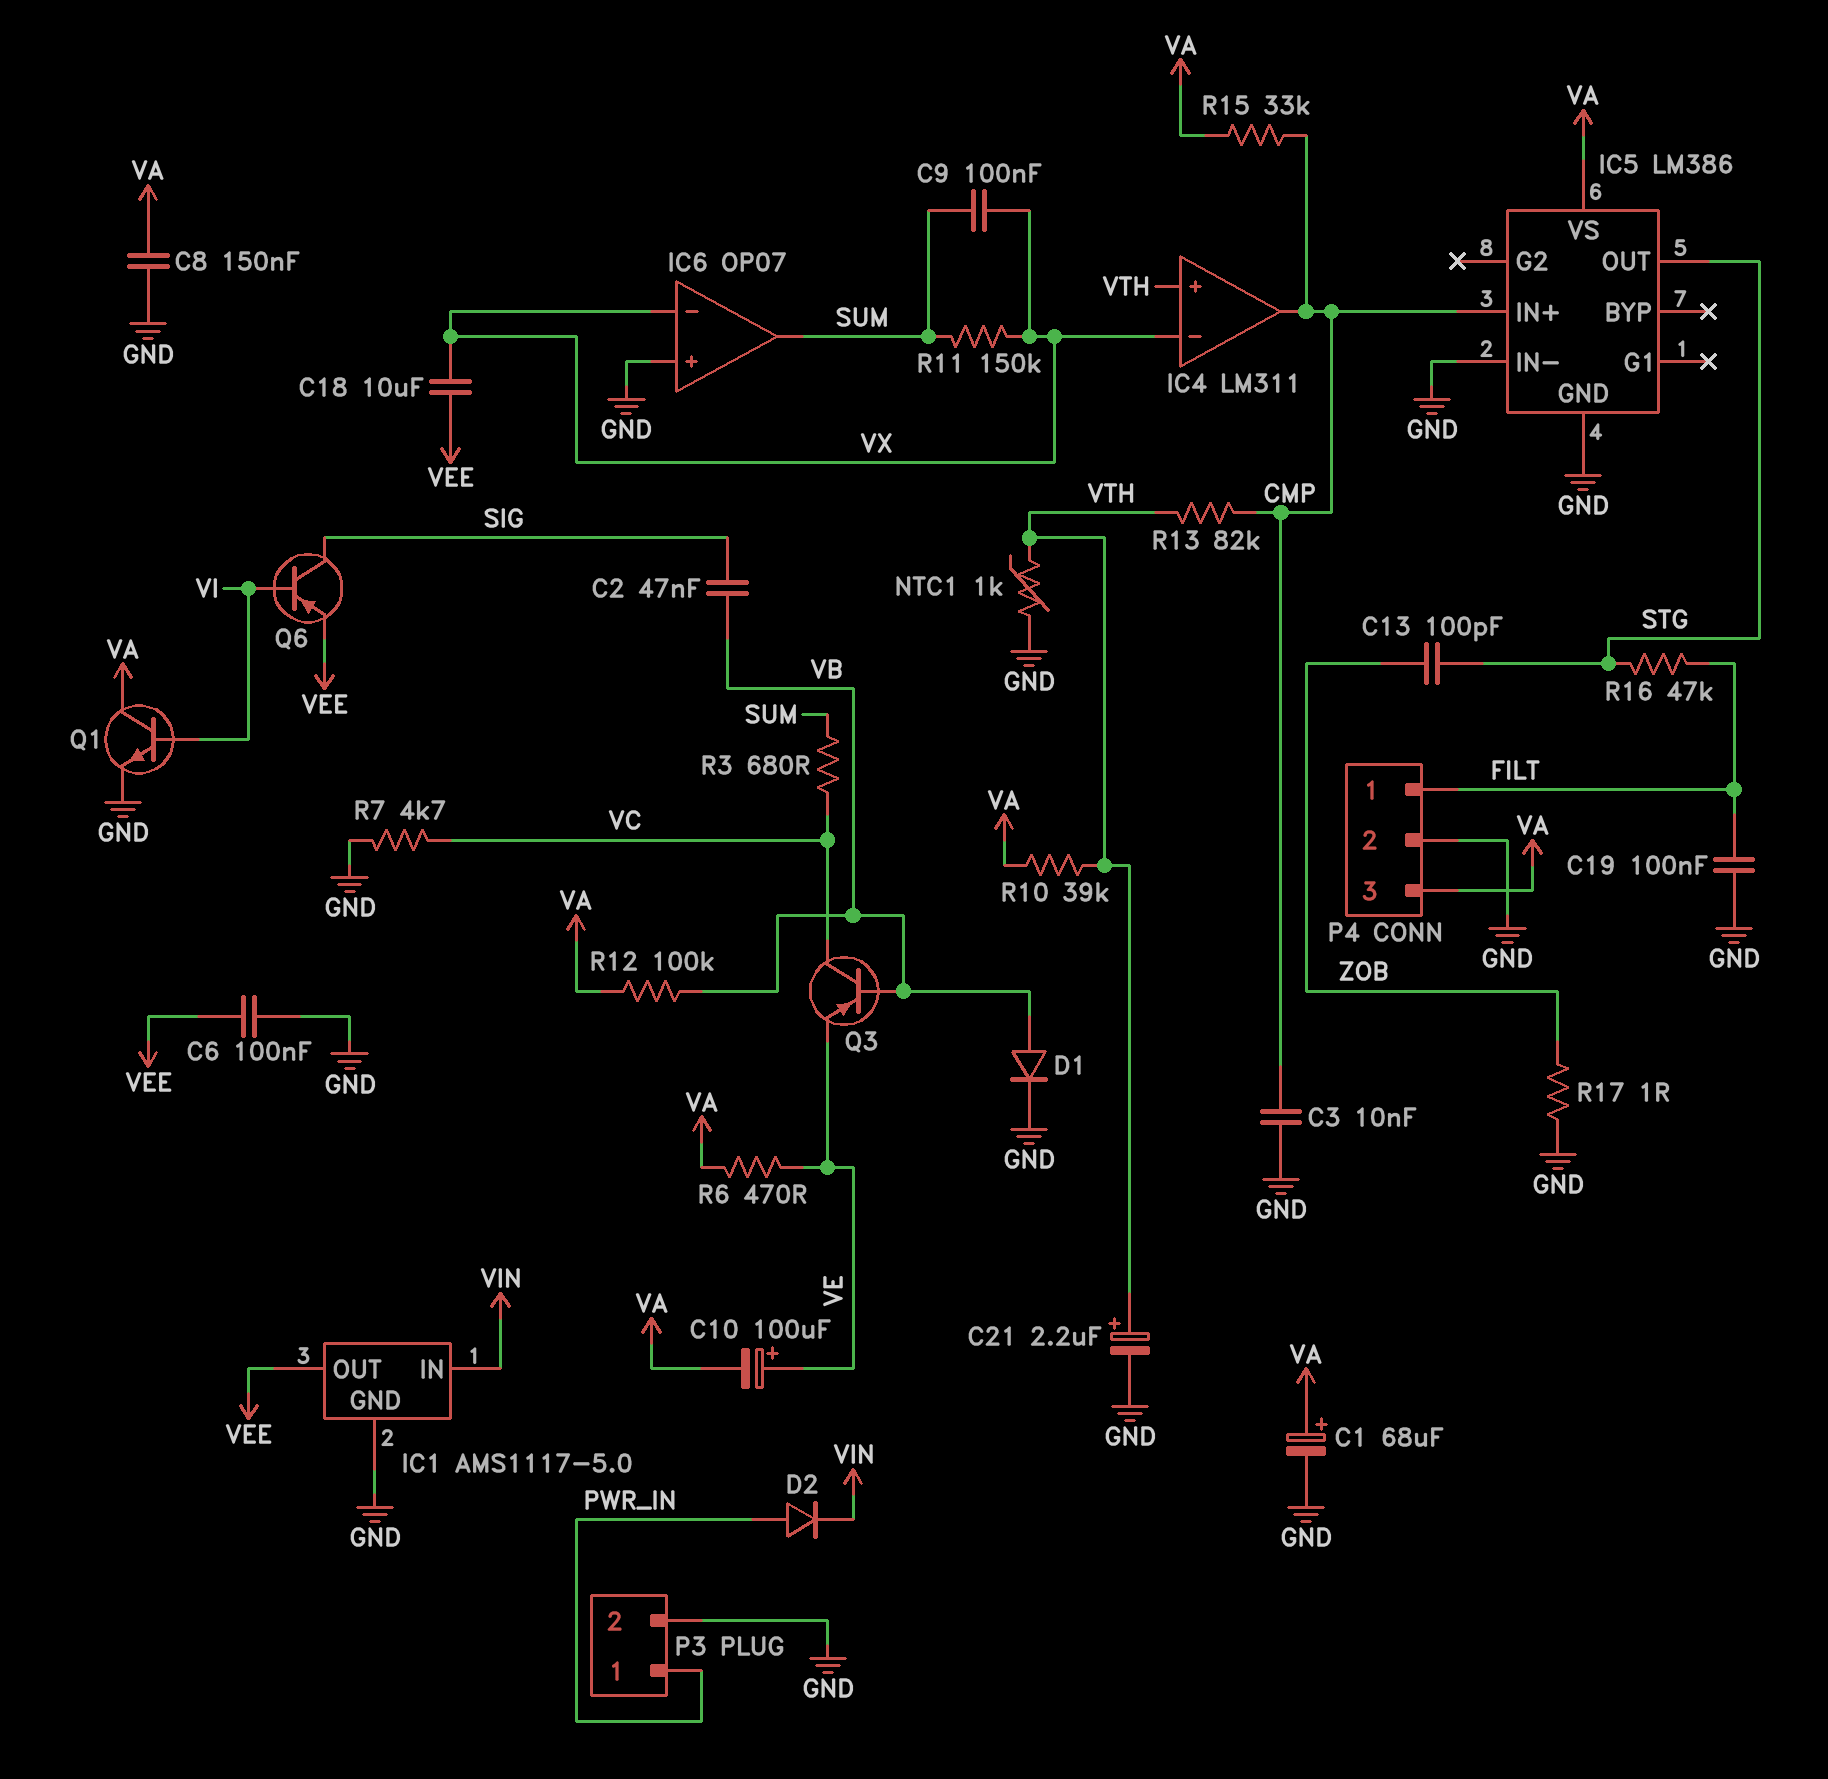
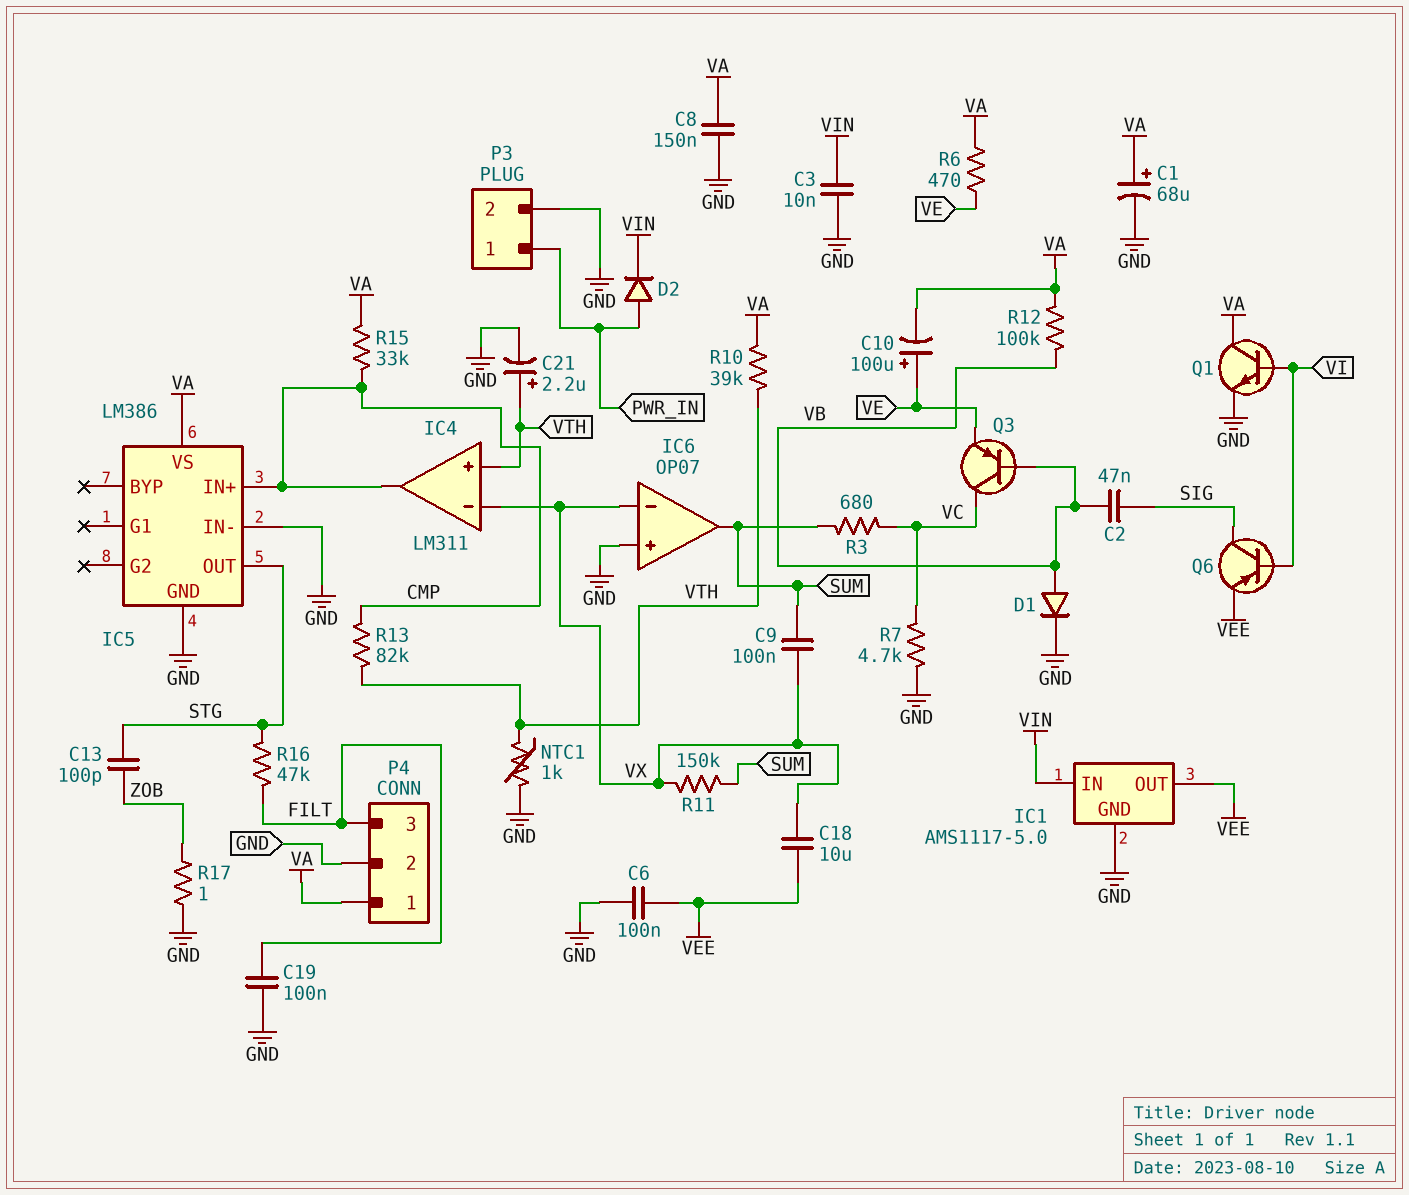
C3: 10nF (CMP, GND) -> 10nF (GND, VIN)
P4 pin 1: FILT -> VA
P4 pin 3: VA -> FILT

